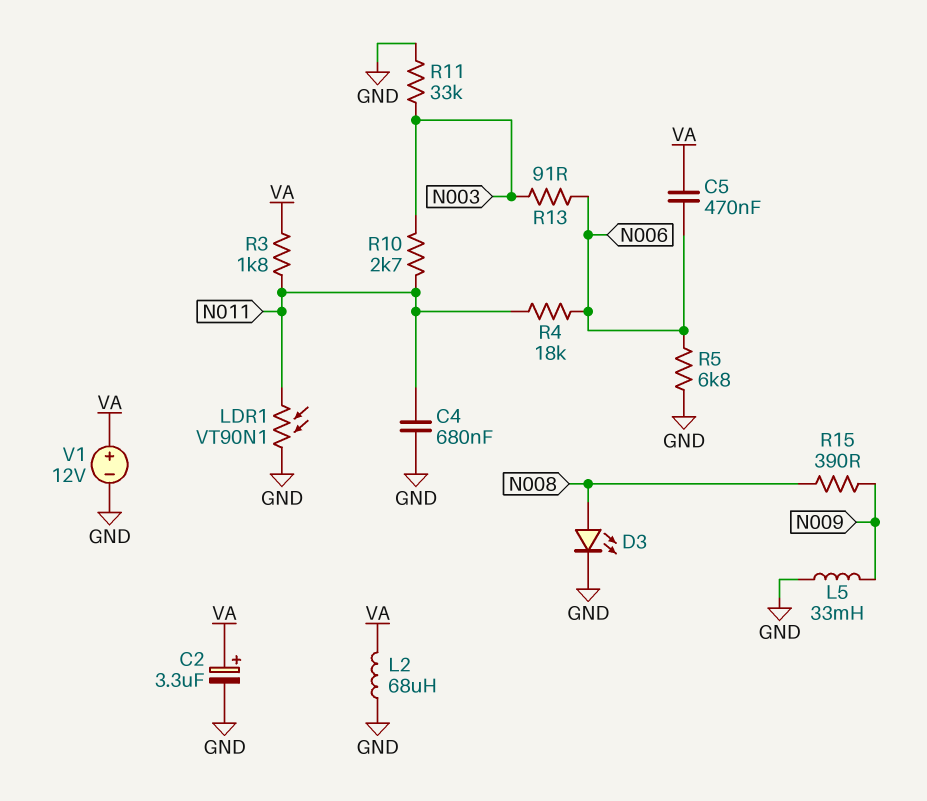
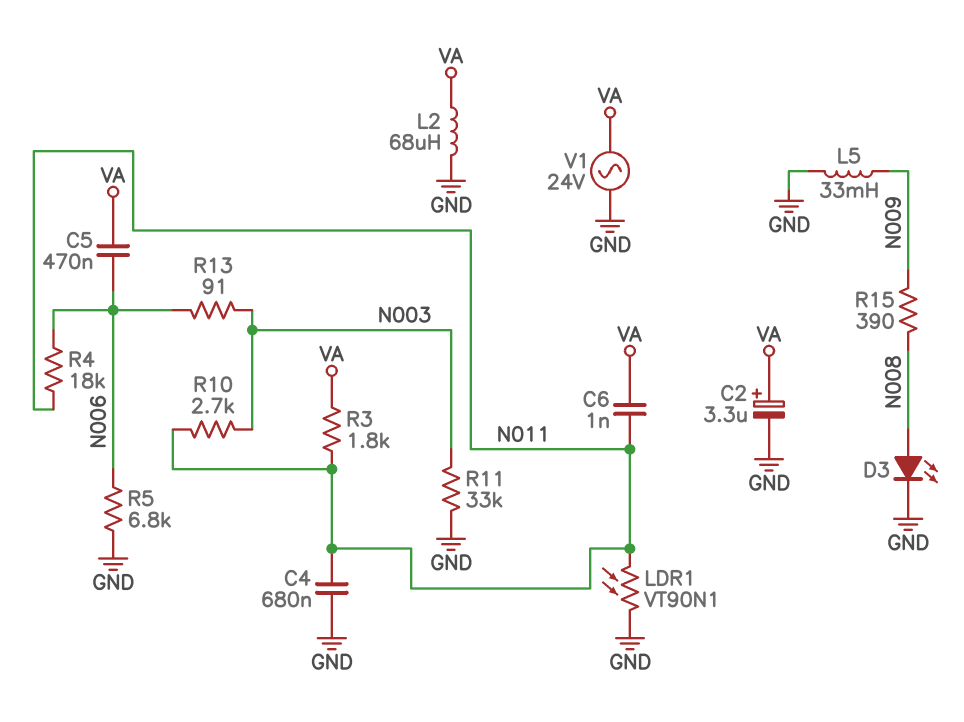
C6: none -> 1nF (N011, VA)
V1: 12V (plus VA, minus GND) -> AC 24V (GND, VA)

